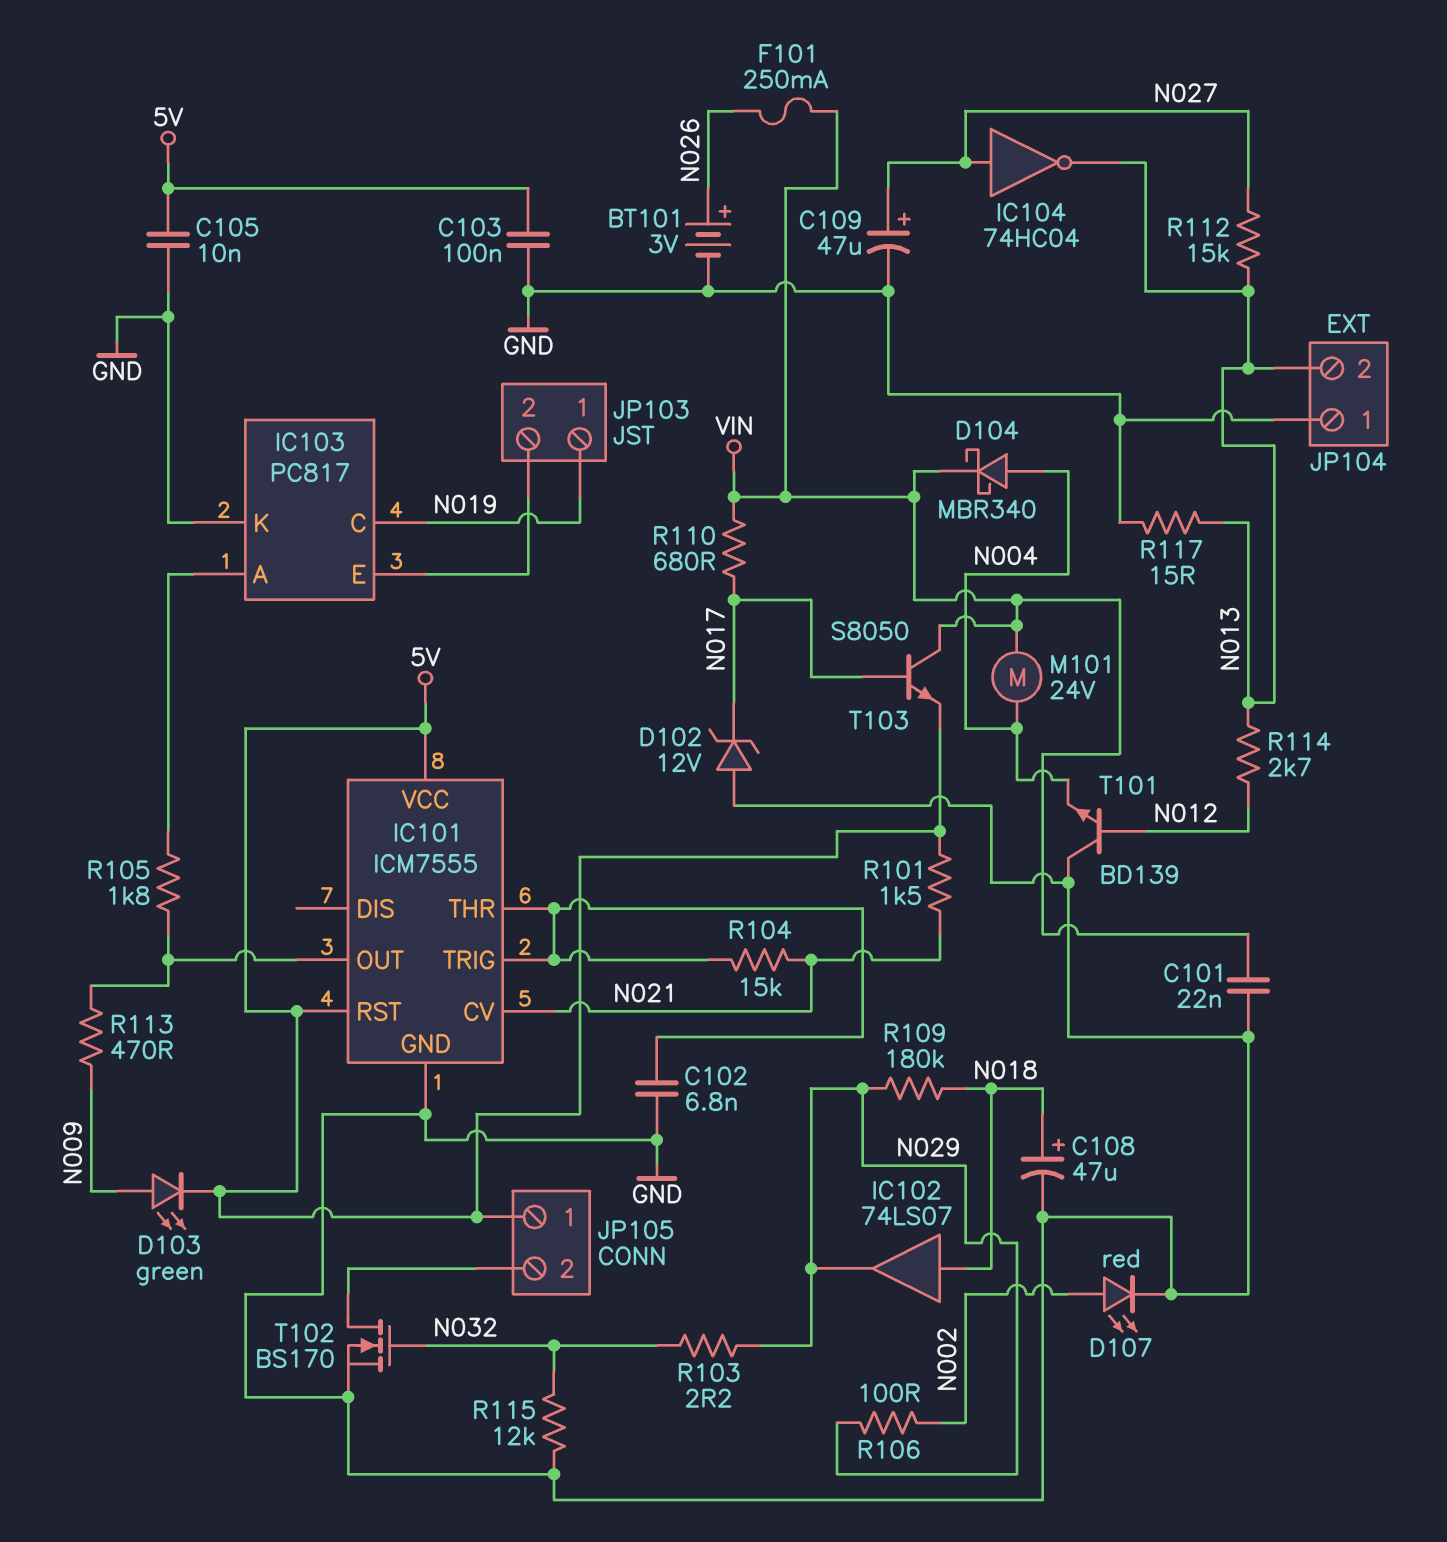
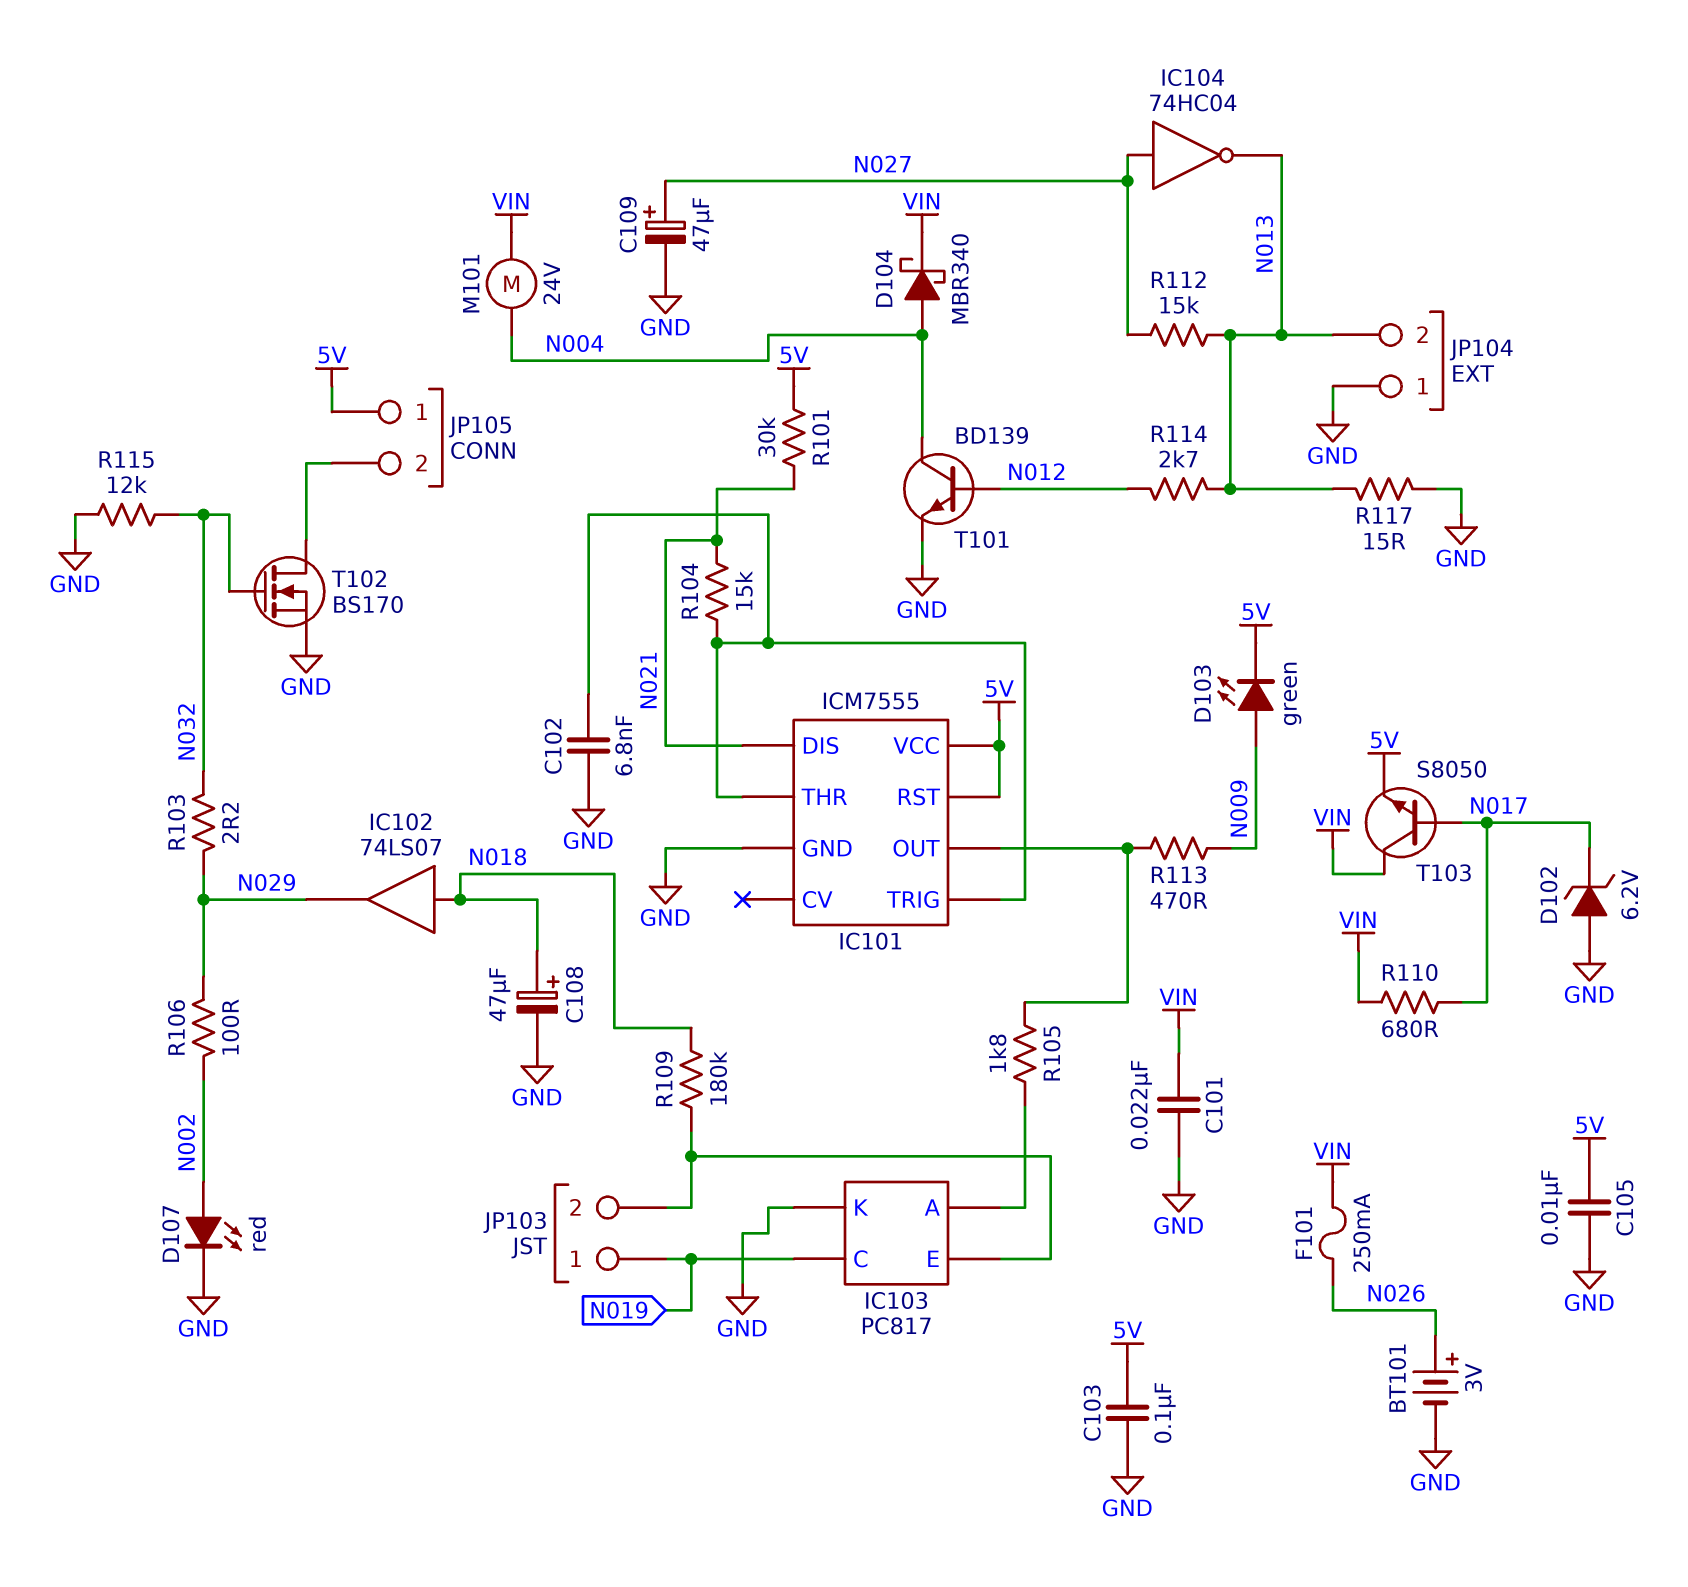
D102: zener 12V (A GND, K N017) -> zener 6.2V (A GND, K N017)
IC101 pin CV: N021 -> none
IC101 pin DIS: none -> N021
R101: 1.5k (5V, N021) -> 30k (5V, N021)
R109: 180k (N018, N029) -> 180k (IC103/E, N018)
T101: NPN BD139 (B N012, C GND, E N004) -> NPN BD139 (B N012, C N004, E GND)

